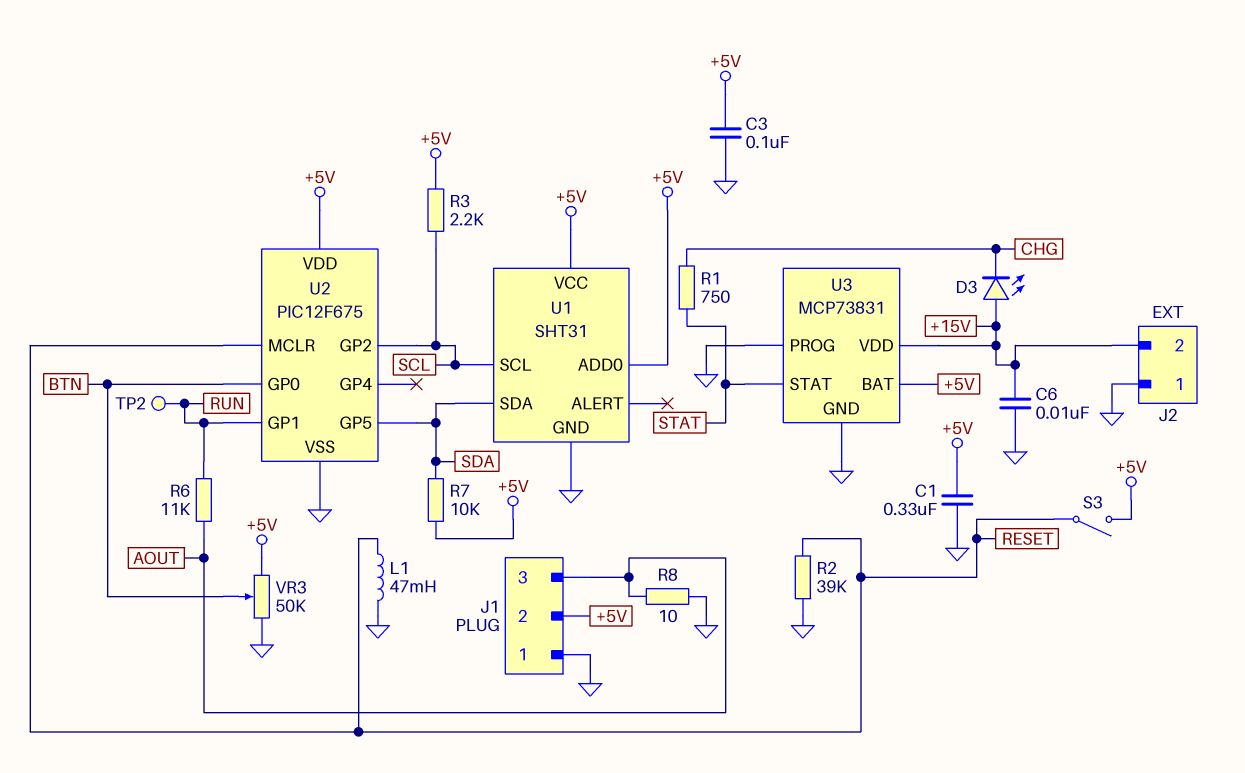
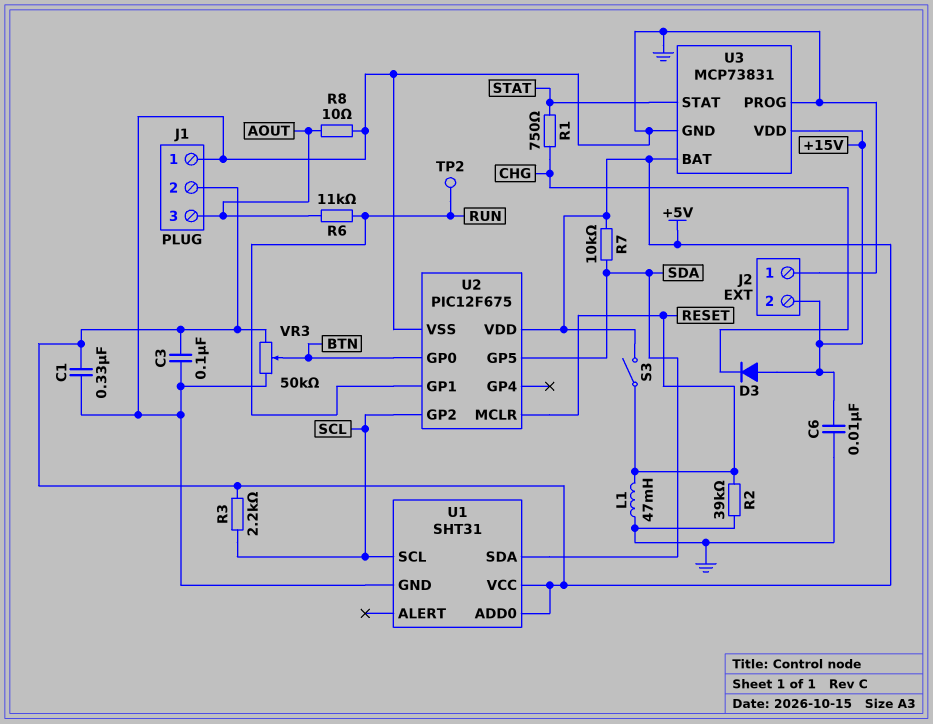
D3: LED (A +15V, K CHG) -> diode (A +15V, K CHG)

